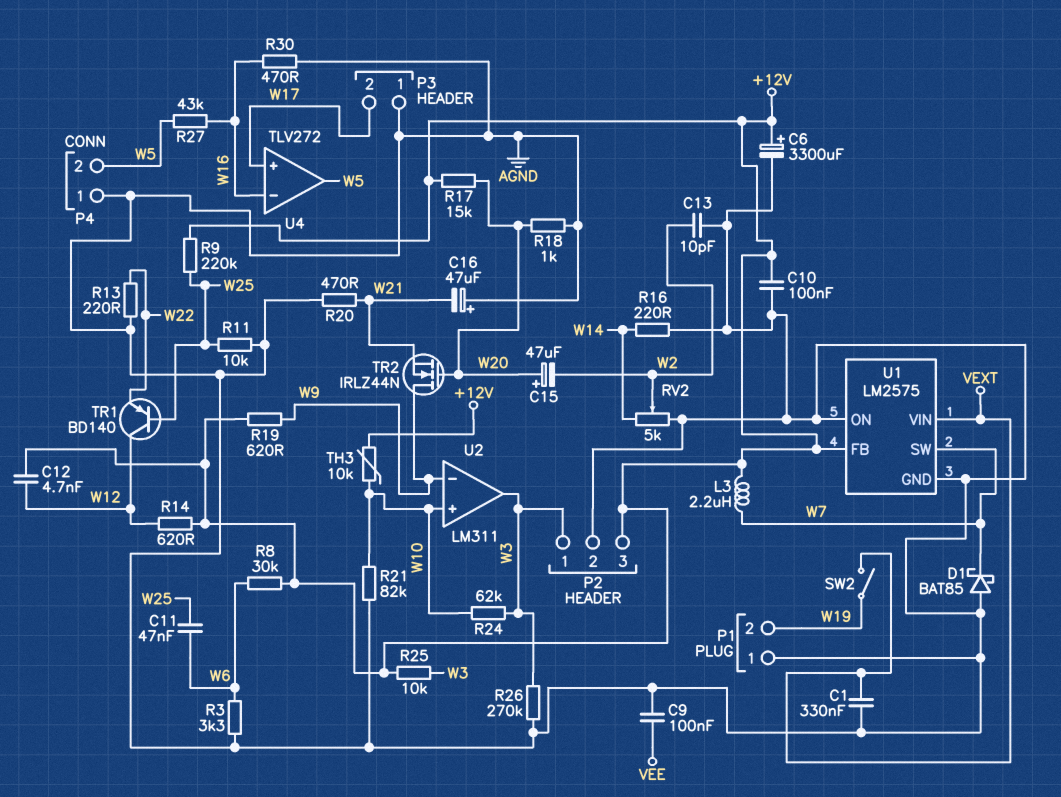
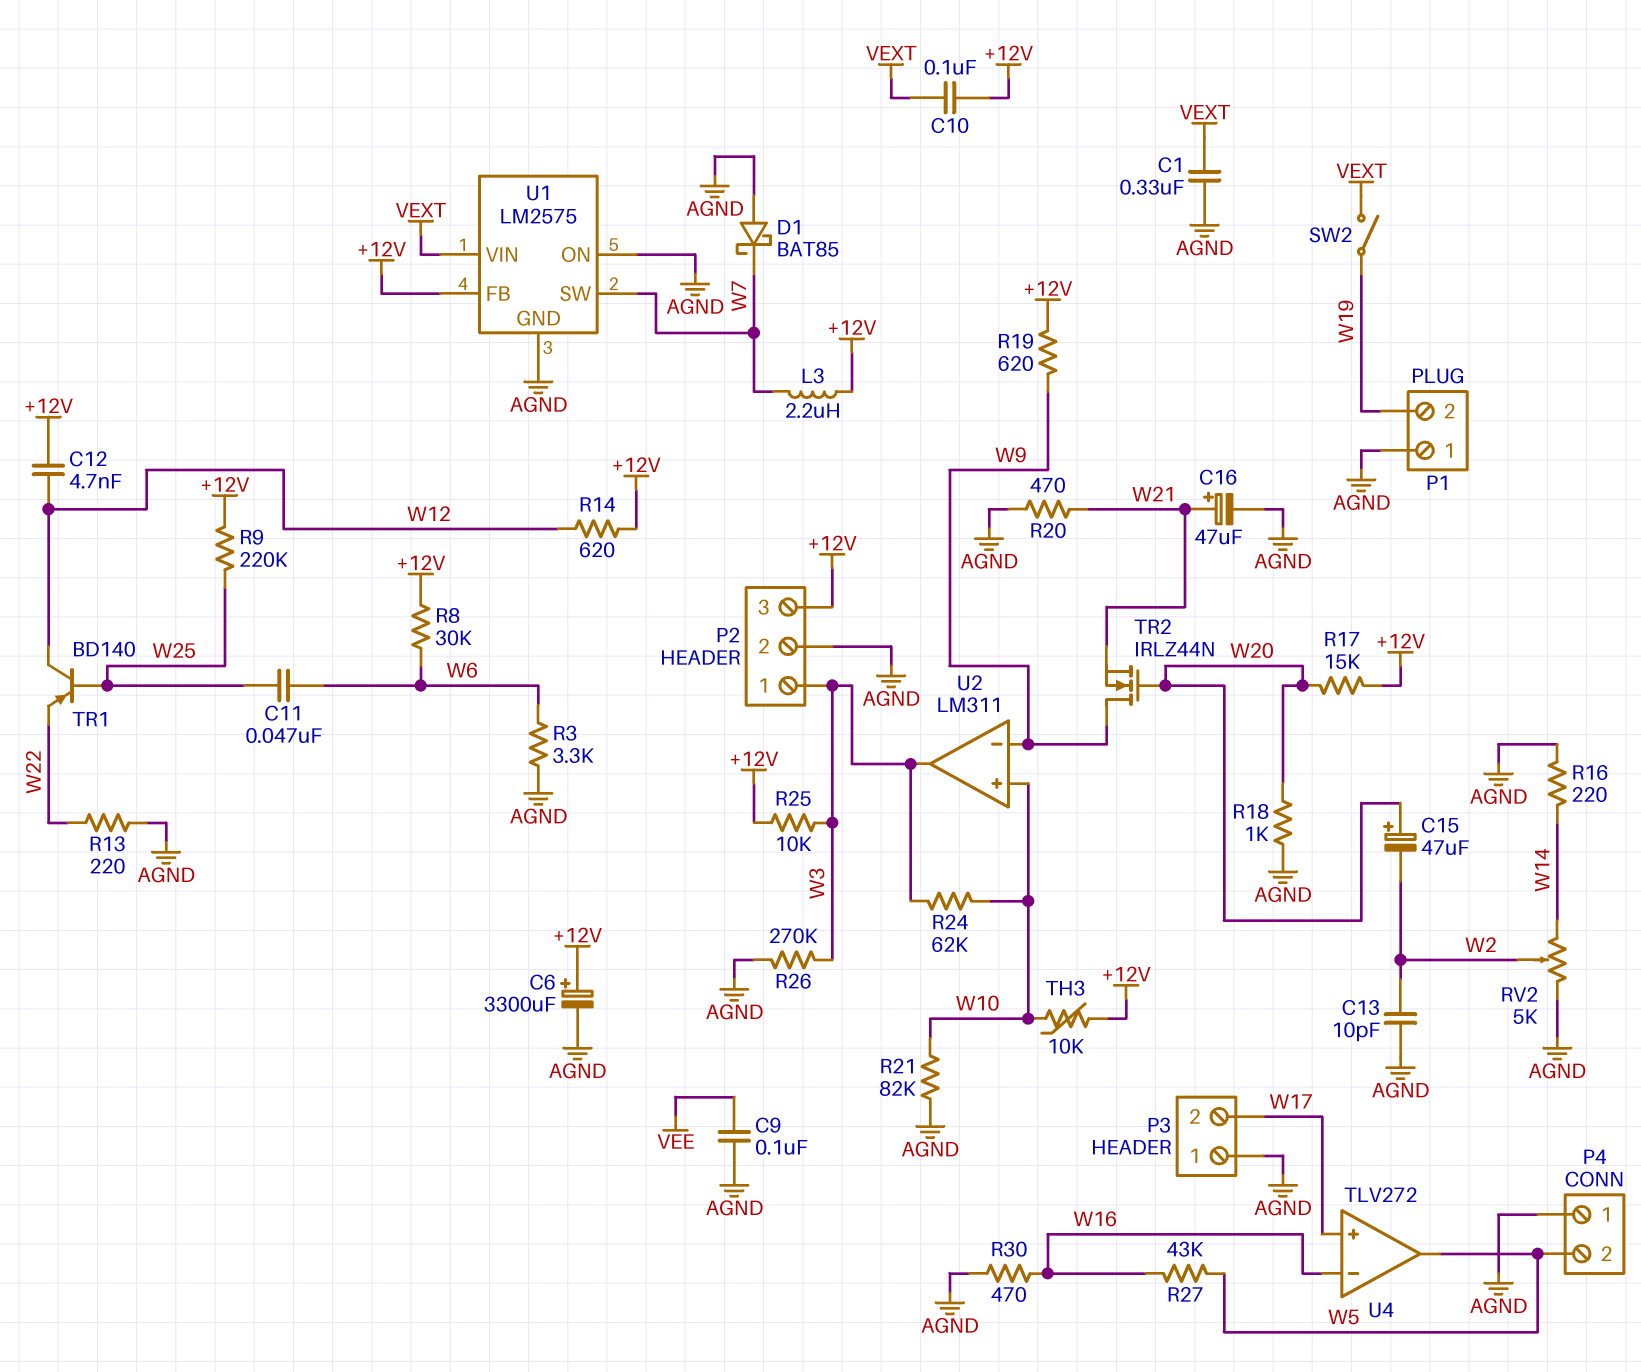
C10: 100nF (+12V, AGND) -> 100nF (+12V, VEXT)
C16: 47uF (plus AGND, minus W21) -> 47uF (plus W21, minus AGND)
R11: 10k (AGND, W25) -> none

